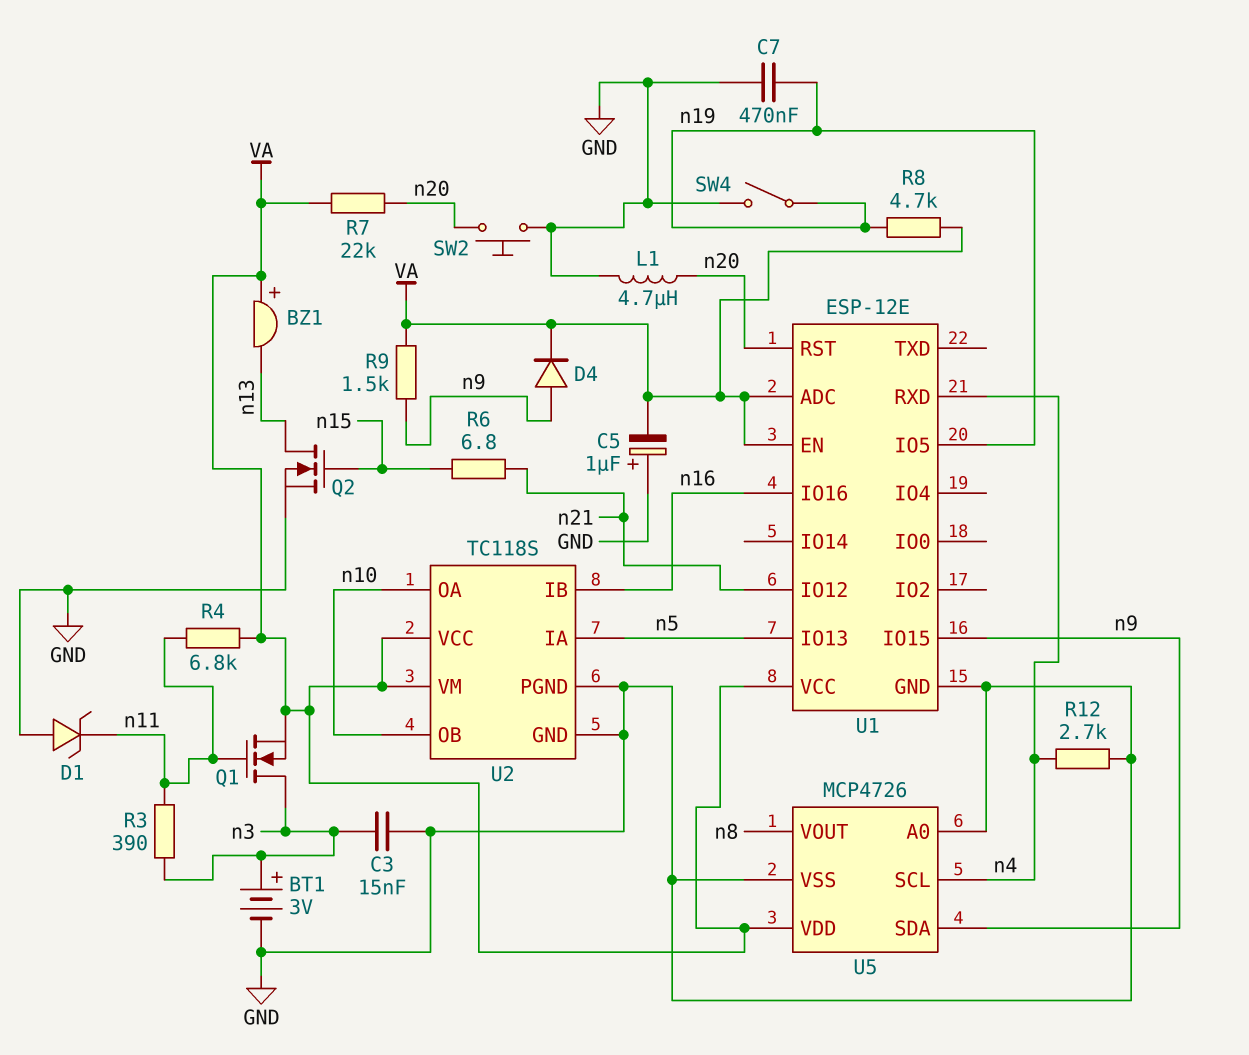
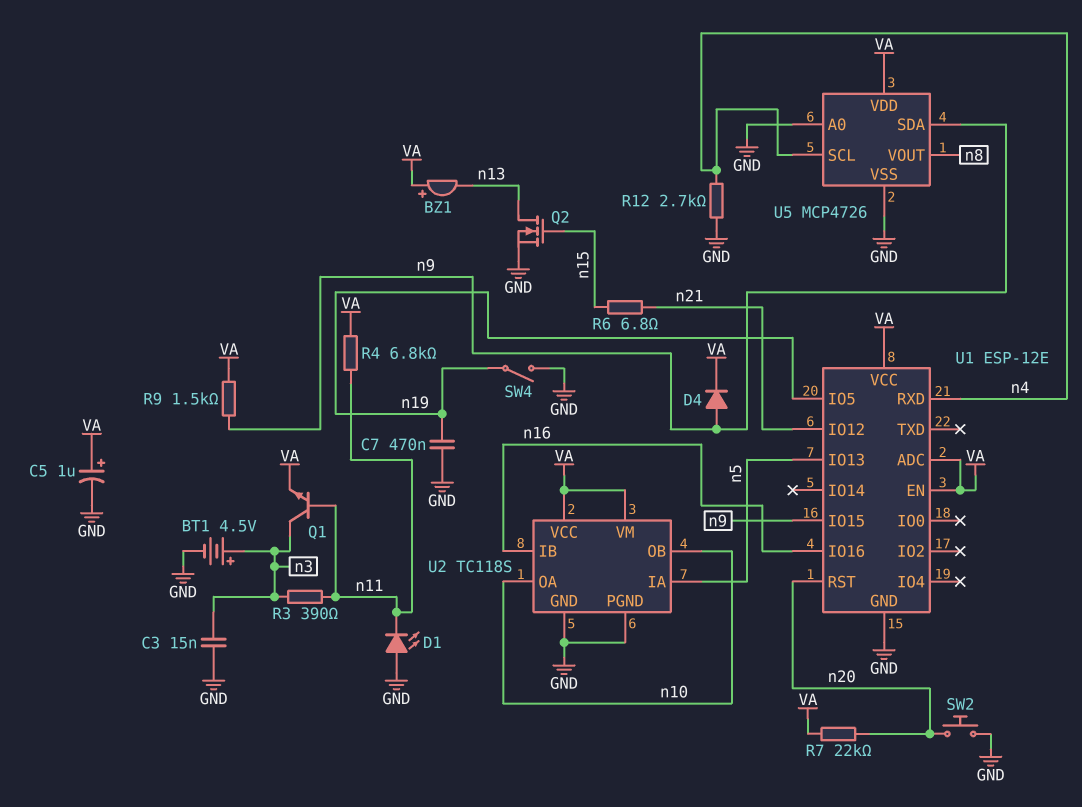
BT1: 3V (plus n3, minus GND) -> 4.5V (plus n3, minus GND)
C5: 1uF (plus GND, minus VA) -> 1uF (plus VA, minus GND)
D1: zener (A GND, K n11) -> LED (A GND, K n11)
L1: 4.7uH (GND, n20) -> none
Q1: NMOS (G n11, D n3, S VA) -> NPN (B n11, C n3, E VA)
R8: 4.7k (VA, n19) -> none

